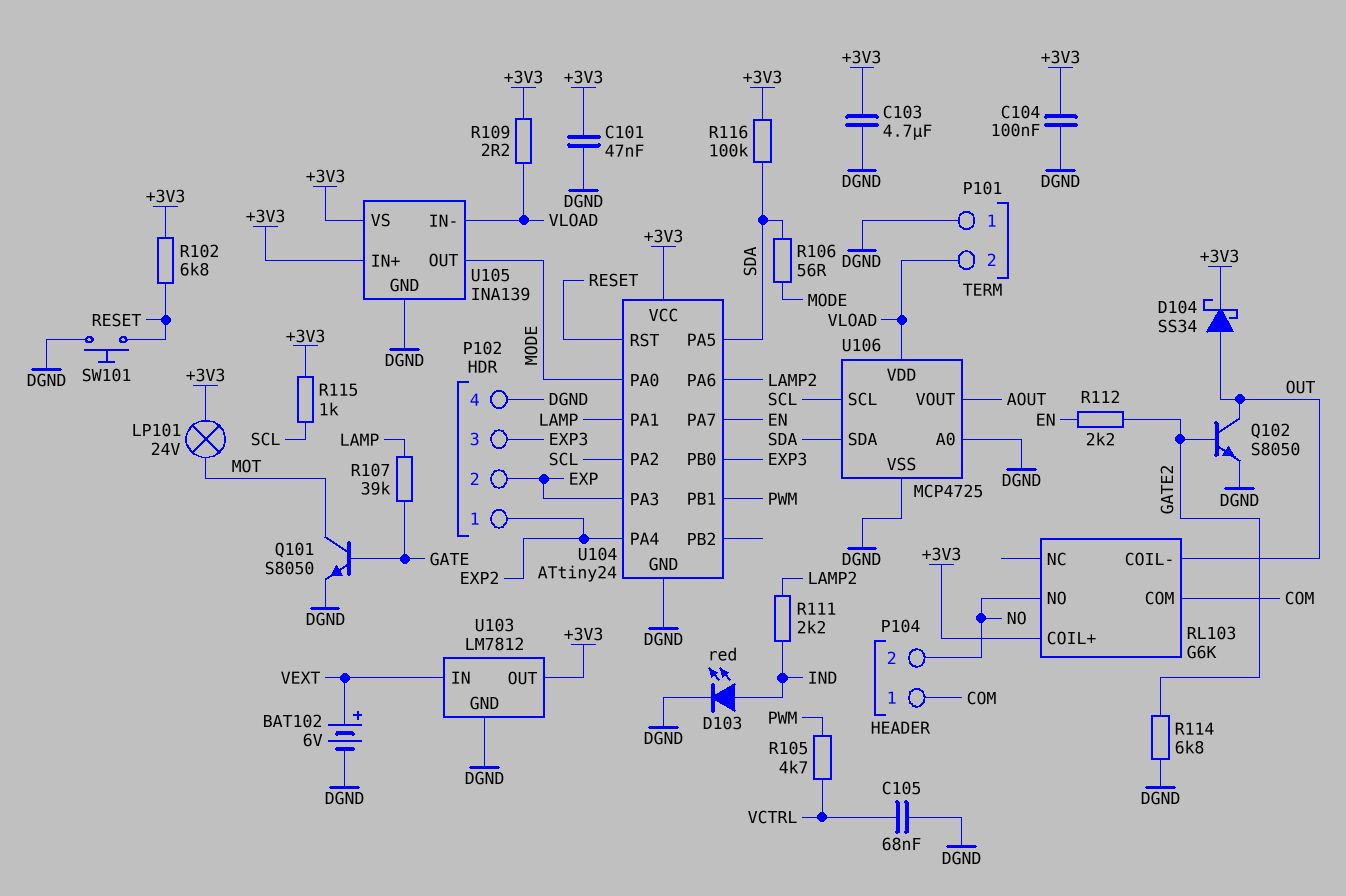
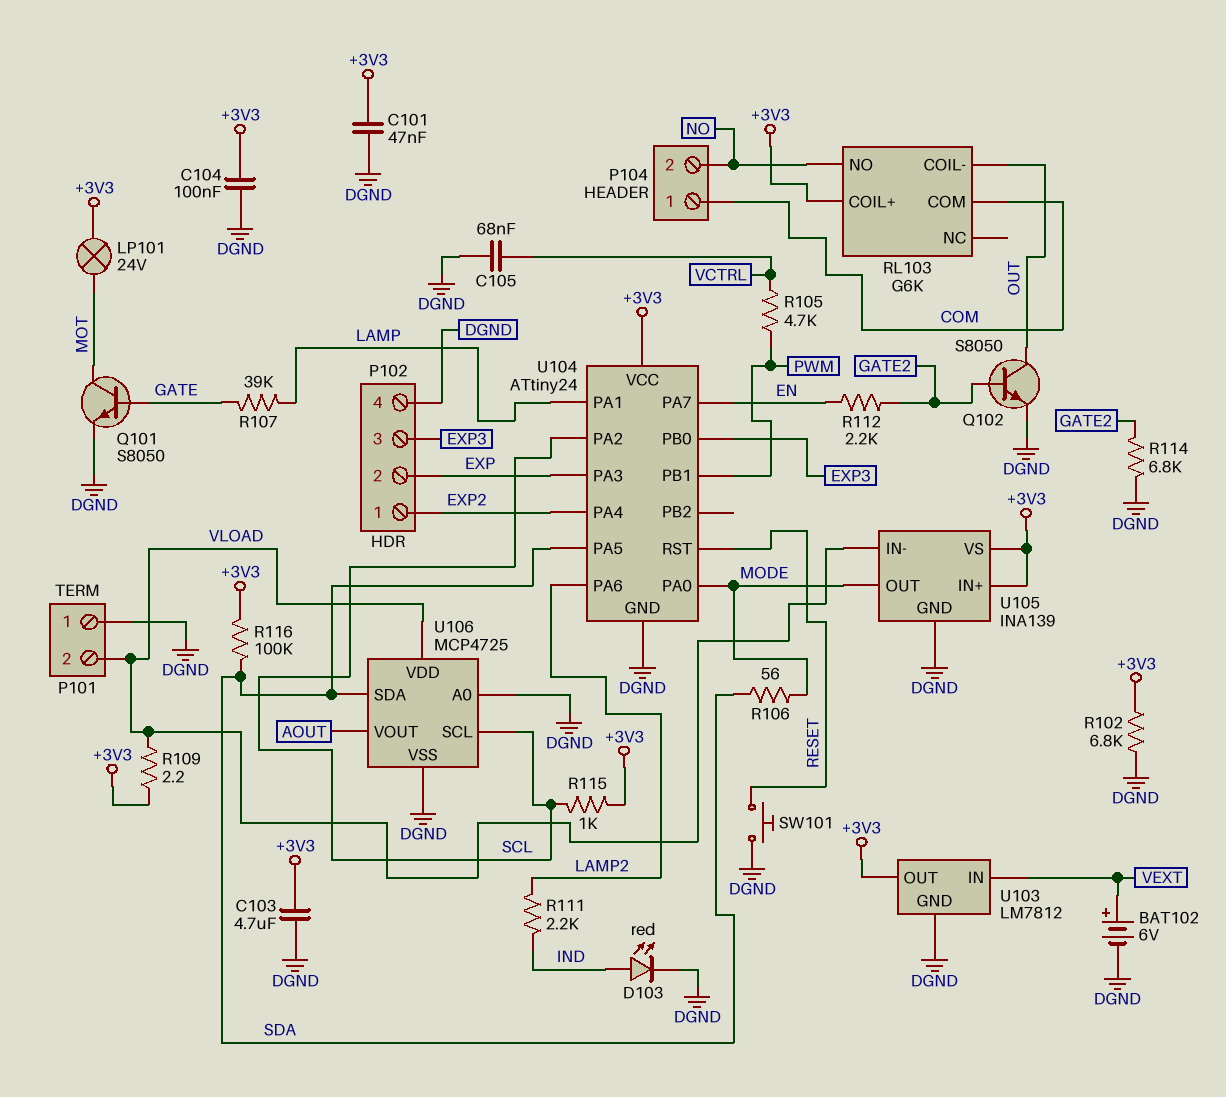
D104: schottky SS34 (A OUT, K +3V3) -> none
R102: 6.8k (+3V3, RESET) -> 6.8k (+3V3, DGND)

